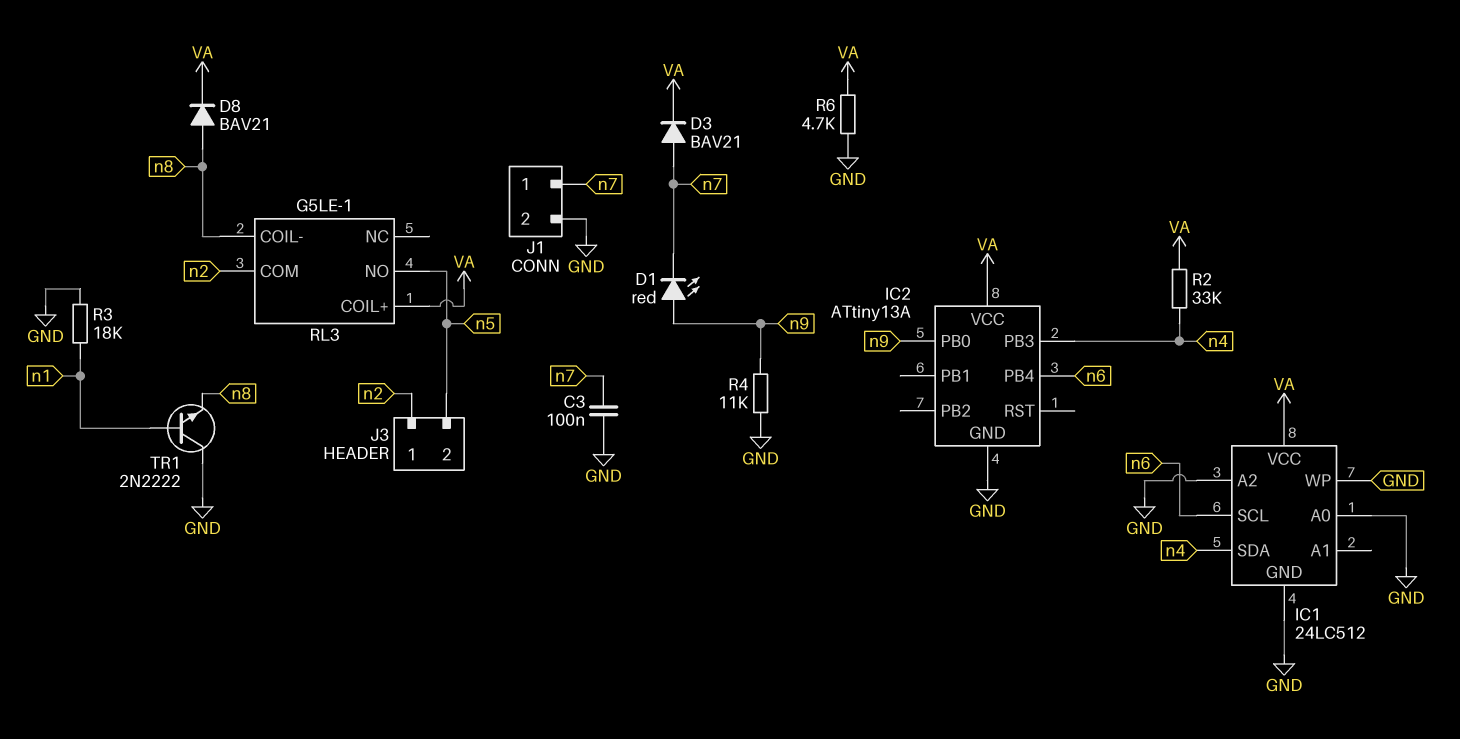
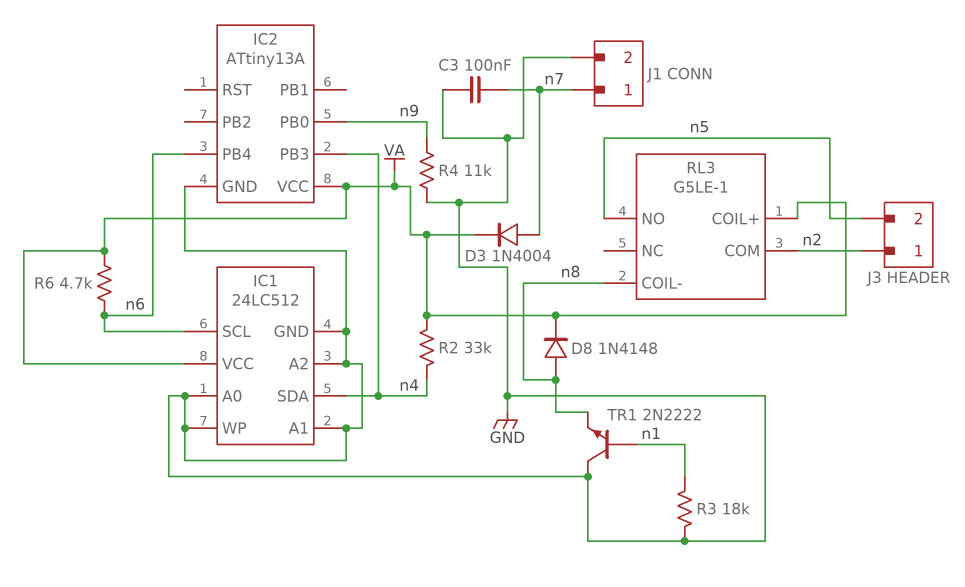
D1: LED red (A n9, K n7) -> none
D3: diode BAV21 (A n7, K VA) -> diode 1N4004 (A n7, K VA)
D8: diode BAV21 (A n8, K VA) -> diode 1N4148 (A n8, K VA)
IC1 pin A1: none -> GND
R6: 4.7k (GND, VA) -> 4.7k (VA, n6)

